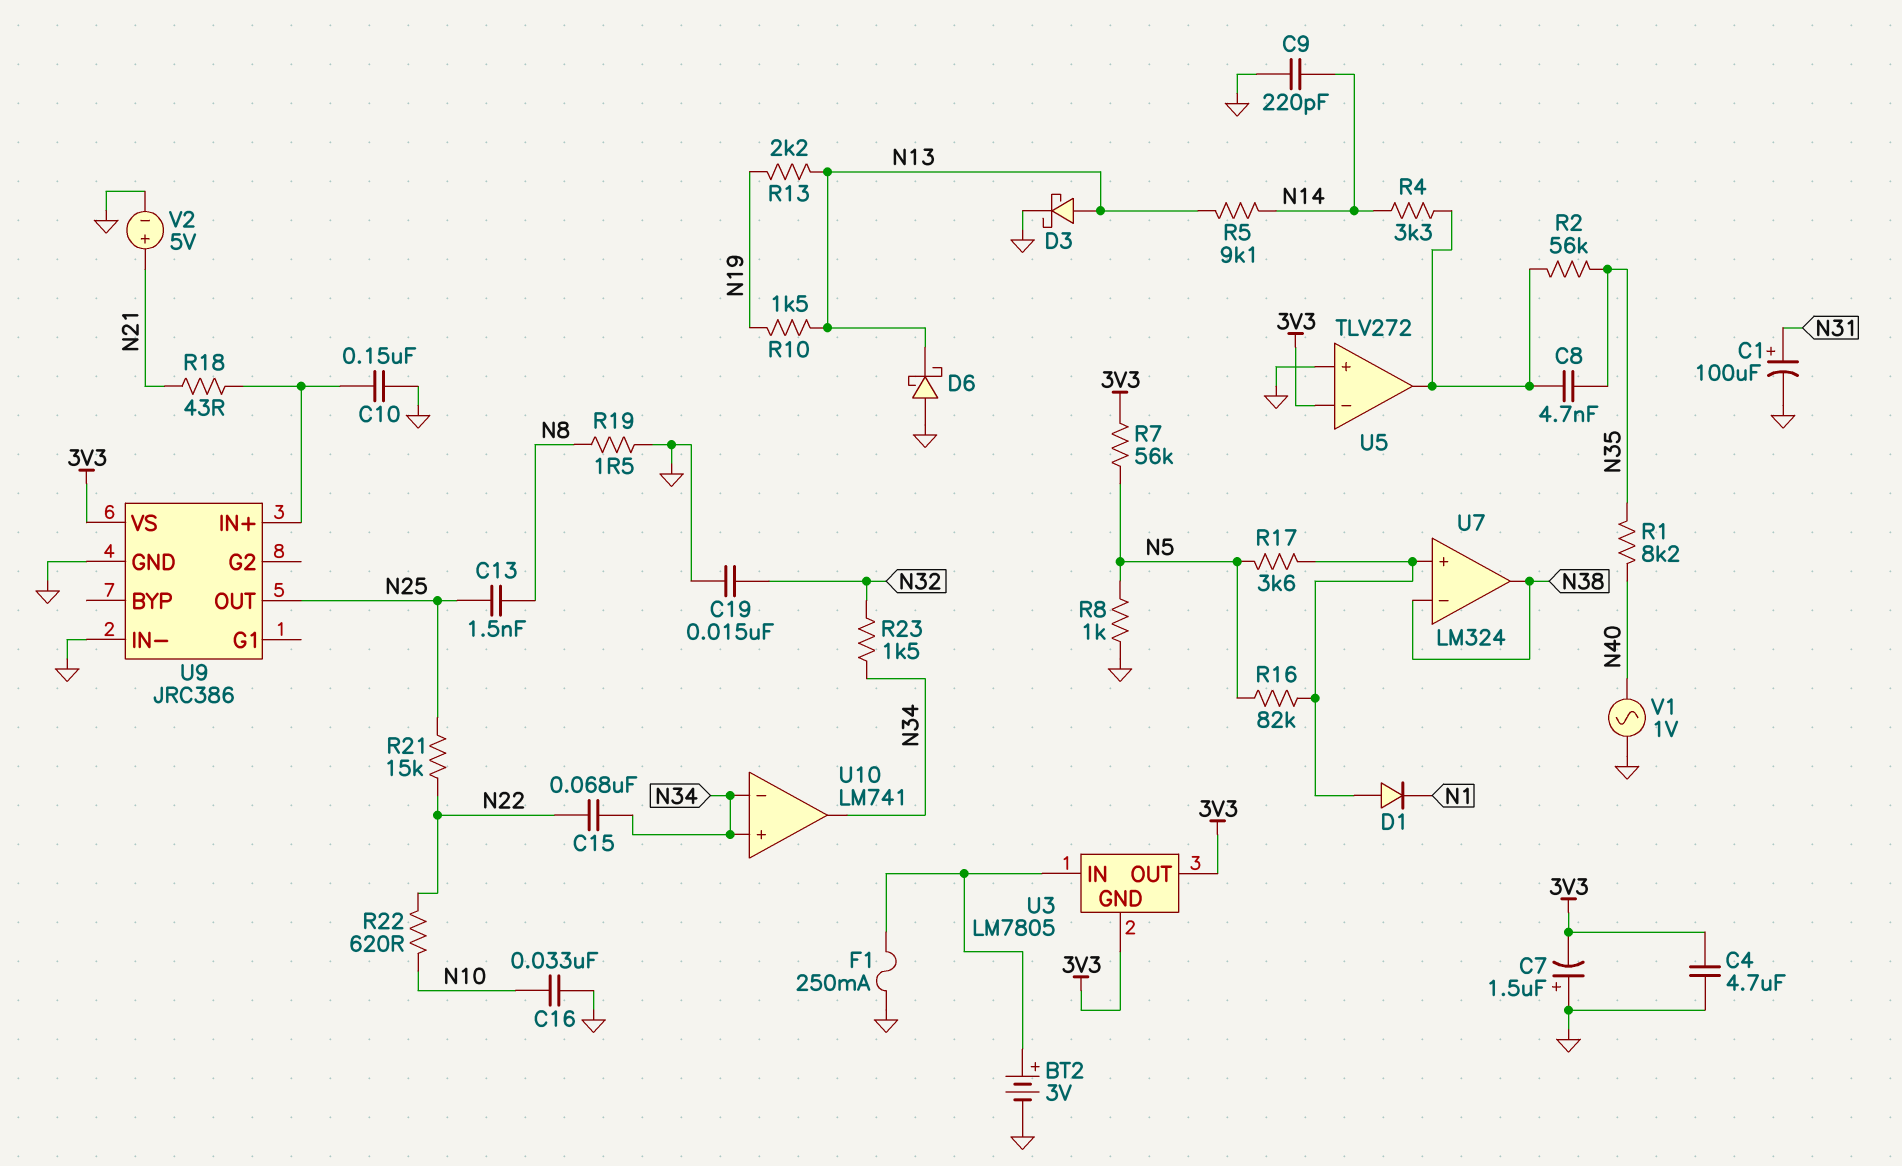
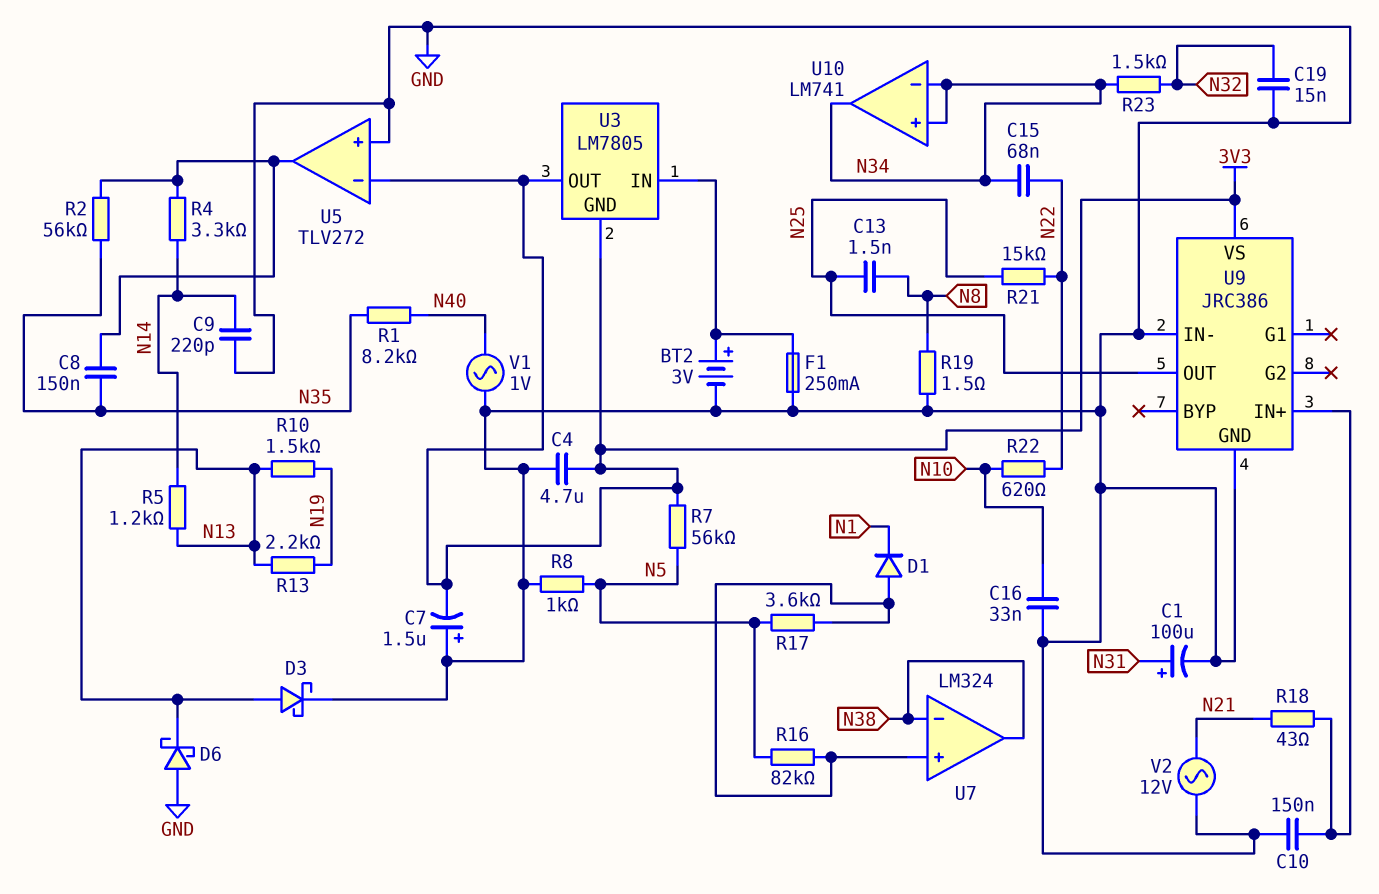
C8: 4.7nF (N35, U5/out) -> 150nF (N35, U5/out)
R5: 9.1k (N13, N14) -> 1.2k (N13, N14)
V2: 5V (plus N21, minus GND) -> AC 12V (GND, N21)

